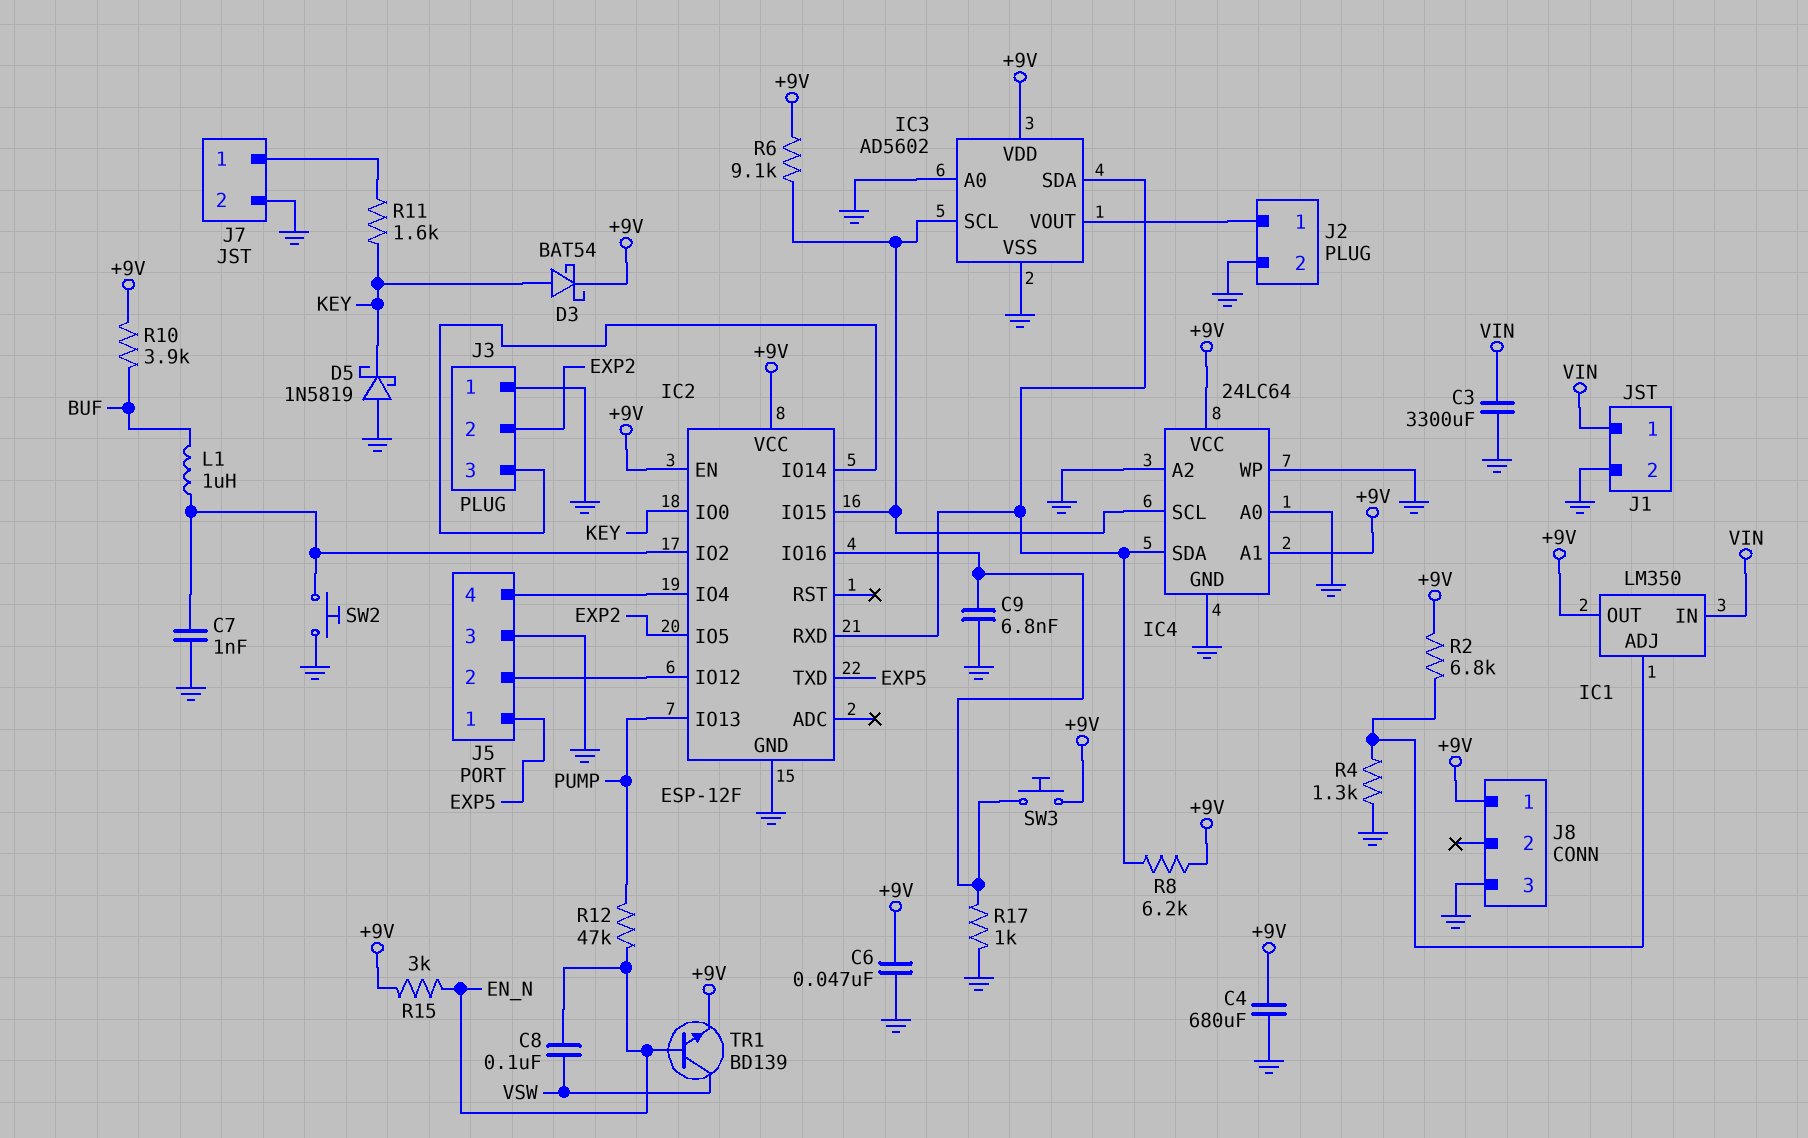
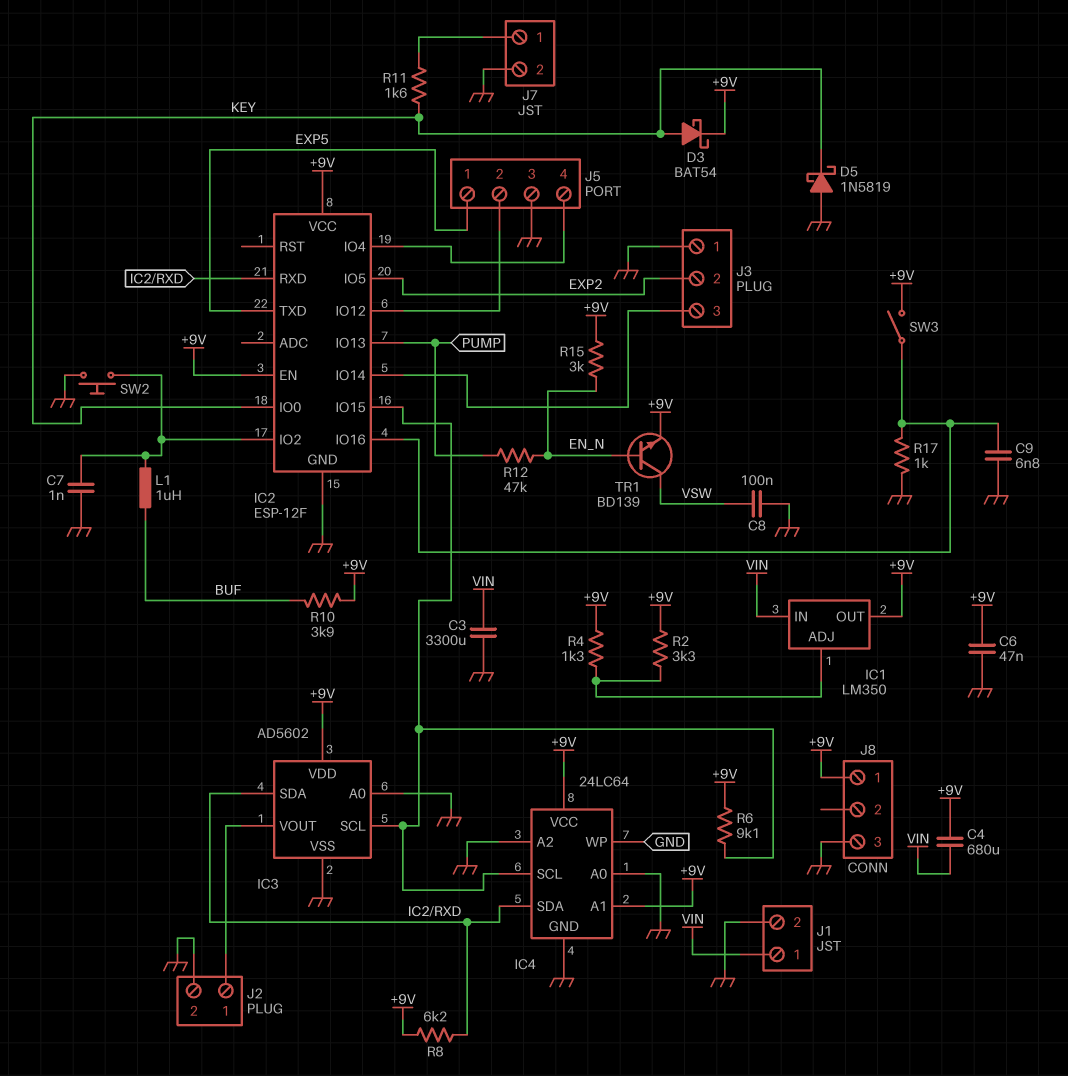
C4: 680uF (+9V, GND) -> 680uF (+9V, VIN)
C8: 100nF (EN_N, VSW) -> 100nF (GND, VSW)
R2: 6.8k (+9V, IC1/ADJ) -> 3.3k (+9V, IC1/ADJ)
R4: 1.3k (GND, IC1/ADJ) -> 1.3k (+9V, IC1/ADJ)
SW3: button (+9V, IC2/IO16) -> switch (+9V, IC2/IO16)

